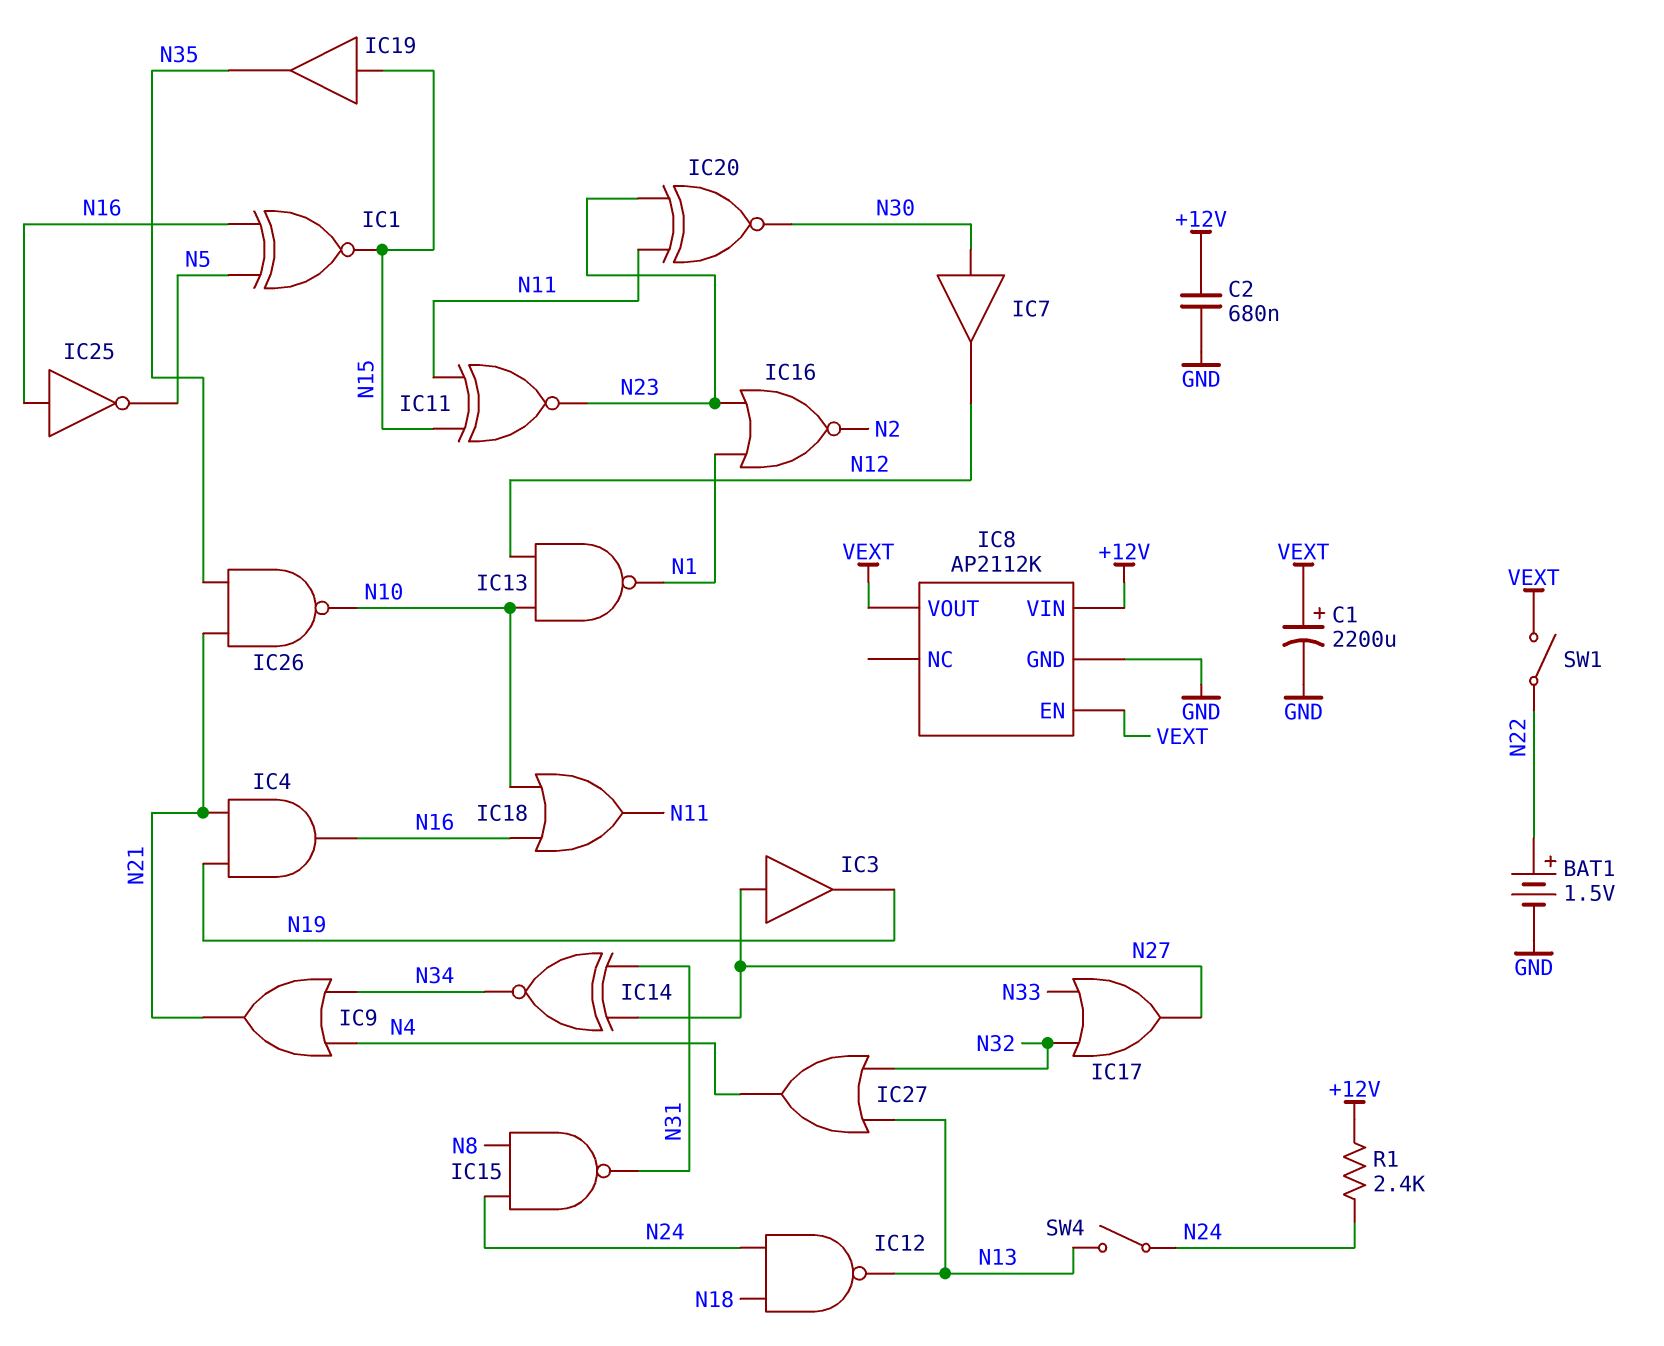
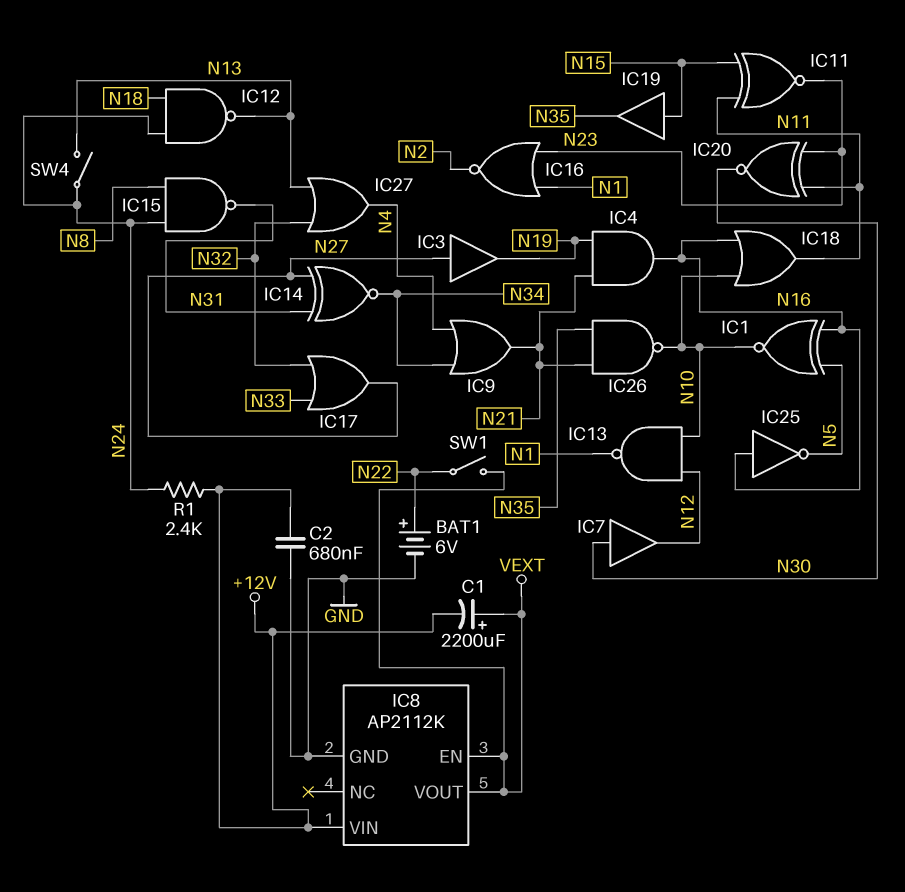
BAT1: 1.5V (plus N22, minus GND) -> 6V (plus N22, minus GND)
C1: 2200uF (plus VEXT, minus GND) -> 2200uF (plus VEXT, minus +12V)
IC1: XNOR (in N5, in N16, out N15) -> XNOR (in N5, in N16, out N10)

